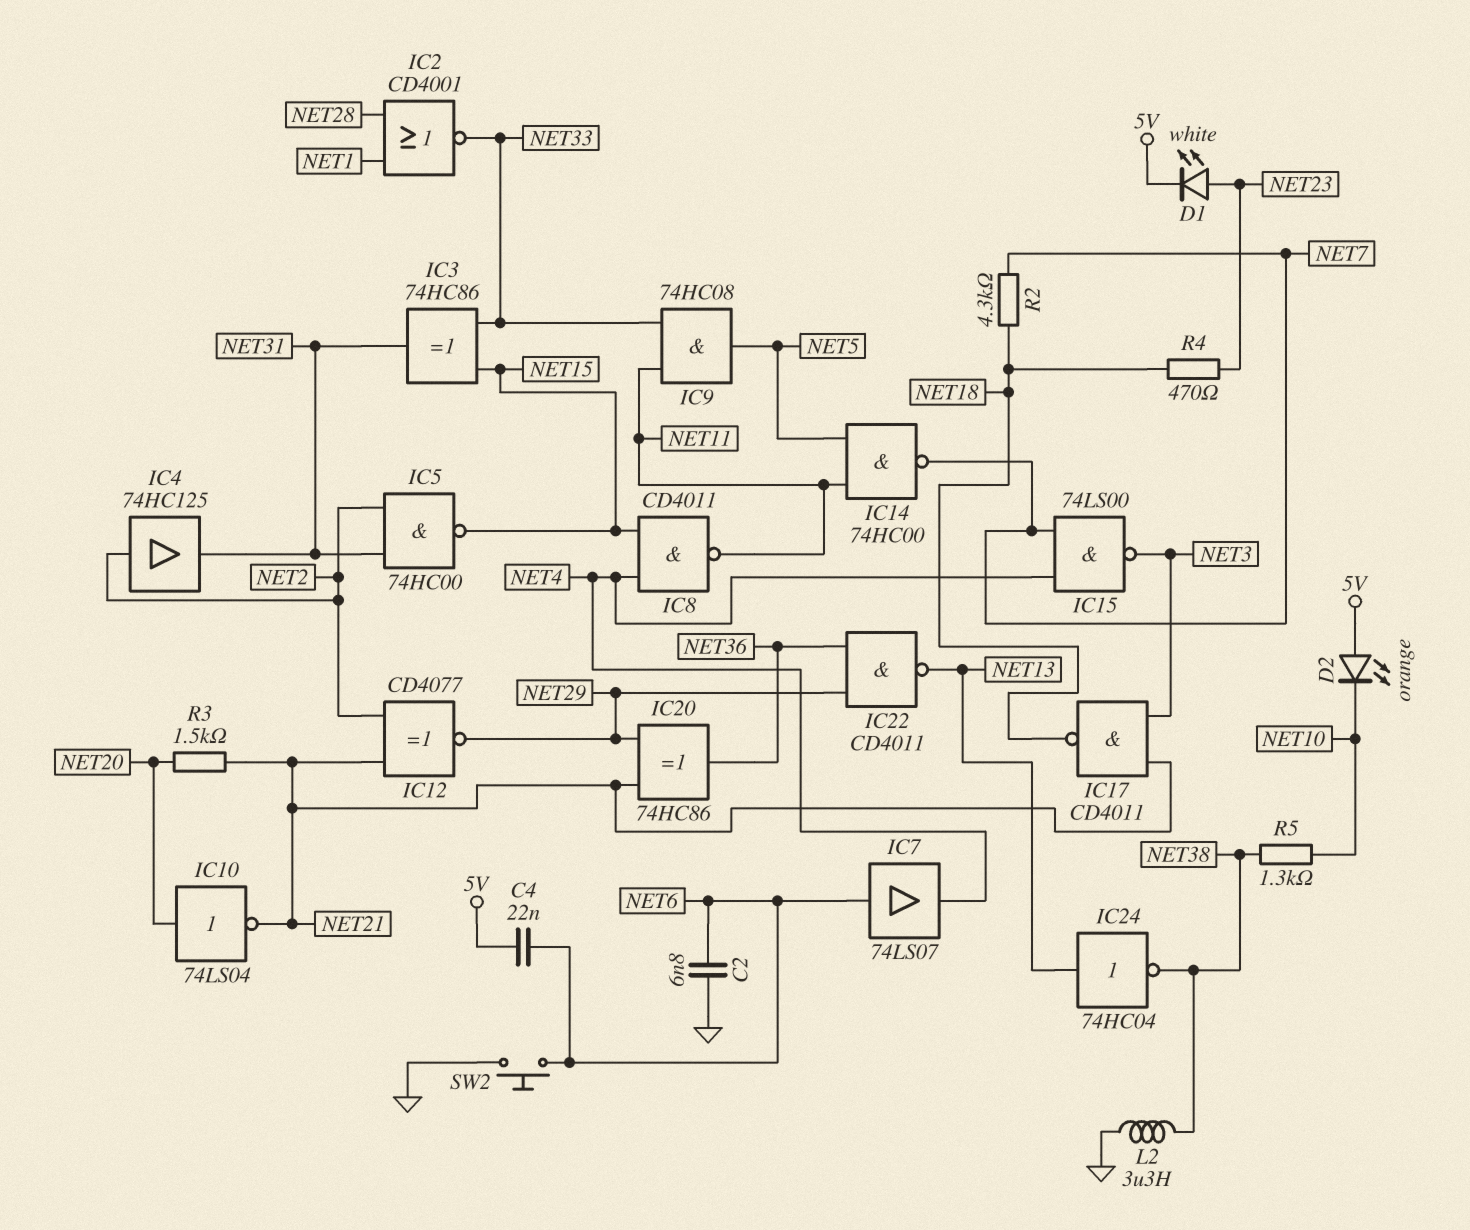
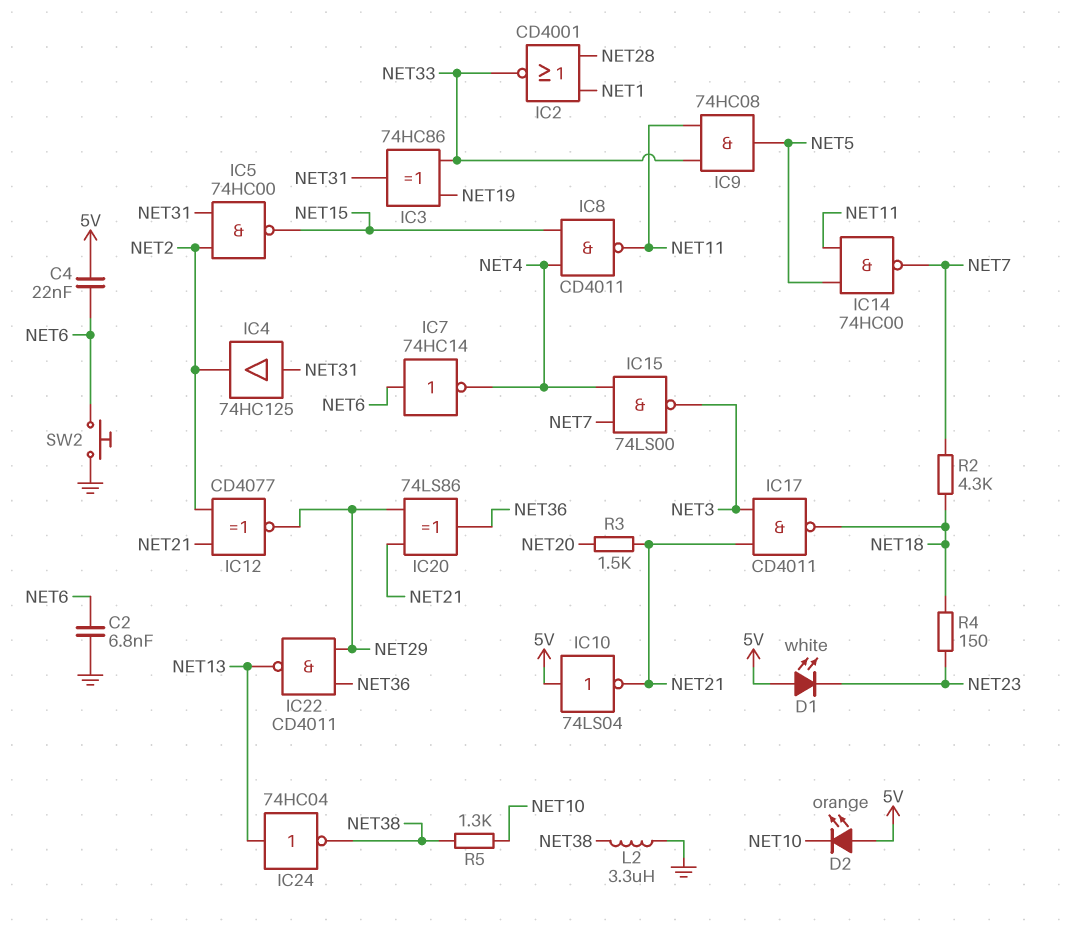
D1: LED white (A NET23, K 5V) -> LED white (A 5V, K NET23)
IC3: XOR 74HC86 (in NET15, in NET33, out NET31) -> XOR 74HC86 (in NET19, in NET33, out NET31)
IC4: buffer 74HC125 (in NET2, out NET31) -> buffer 74HC125 (in NET31, out NET2)
IC7: buffer 74LS07 (in NET6, out NET4) -> NOT 74HC14 (in NET6, out NET4)
IC10: NOT 74LS04 (in NET20, out NET21) -> NOT 74LS04 (in 5V, out NET21)
IC20: XOR 74HC86 (in NET21, in NET29, out NET36) -> XOR 74LS86 (in NET21, in NET29, out NET36)
R4: 470 (NET18, NET23) -> 150 (NET18, NET23)

